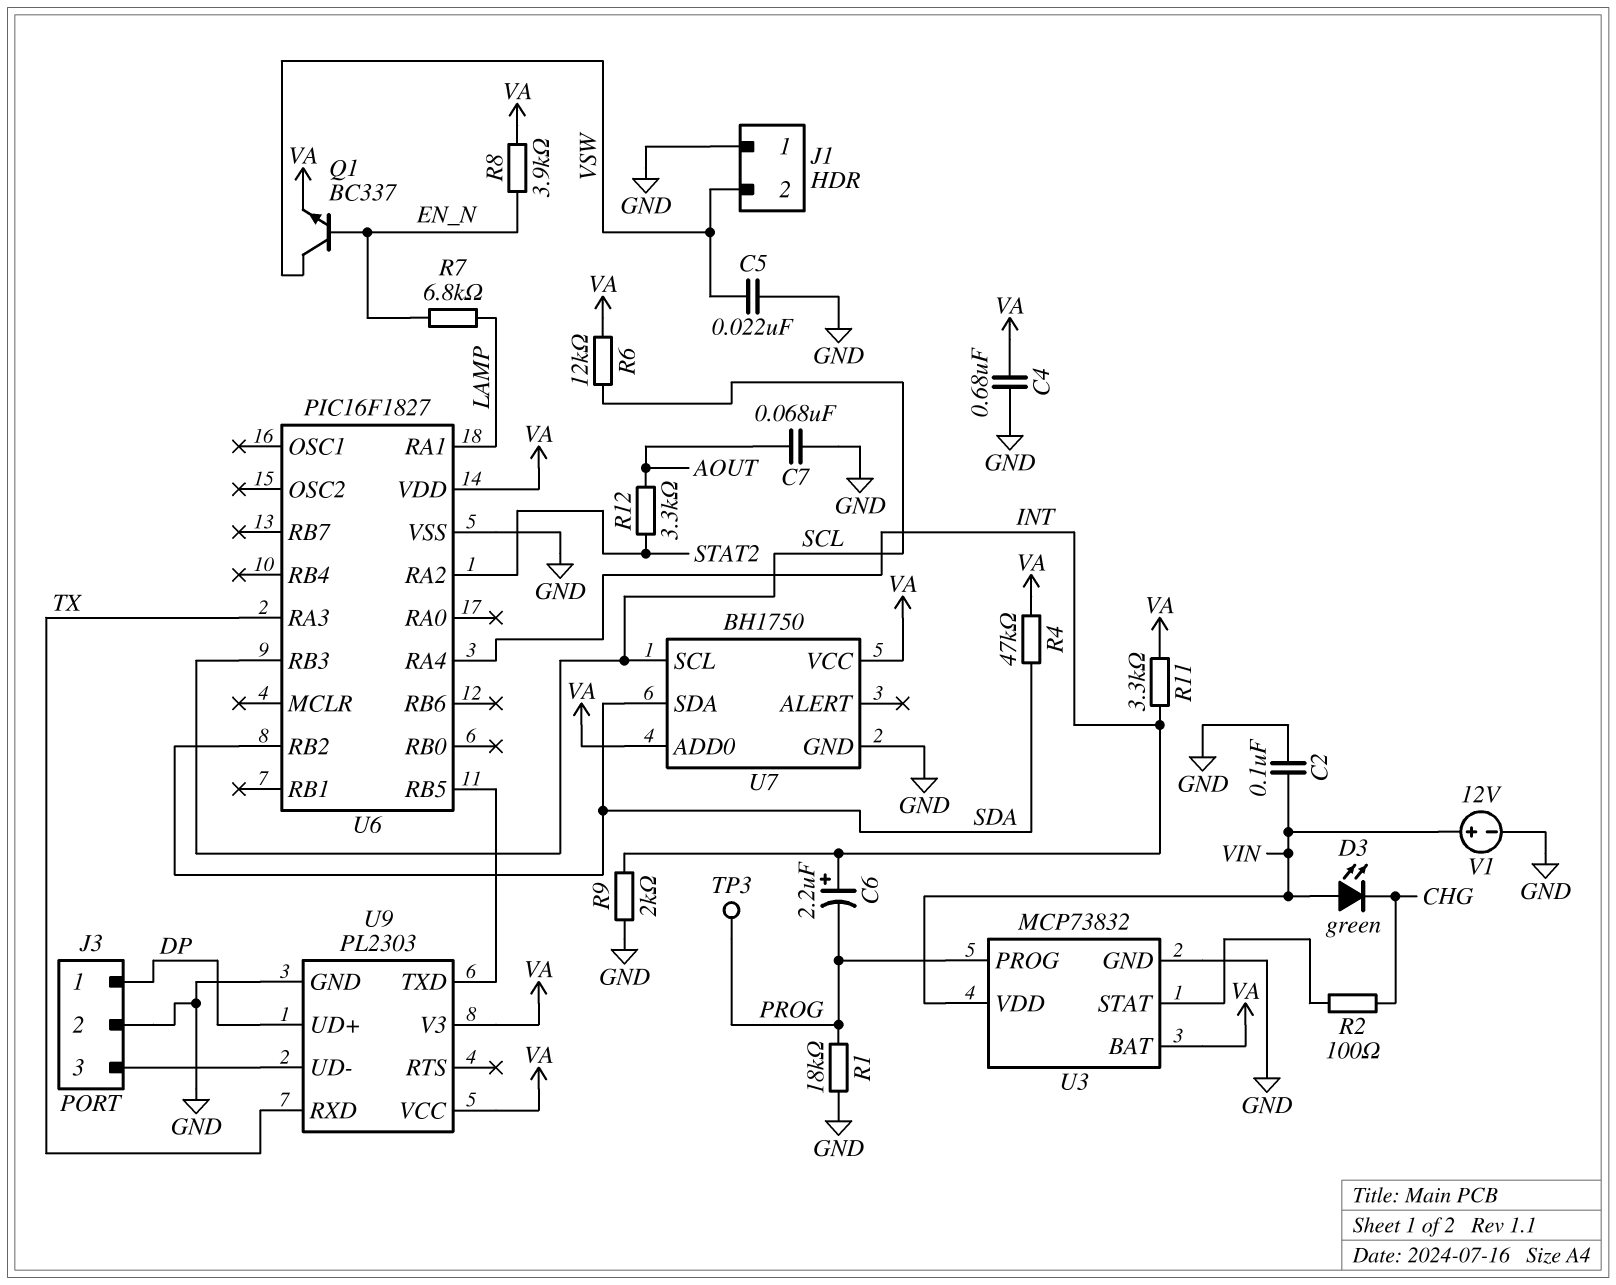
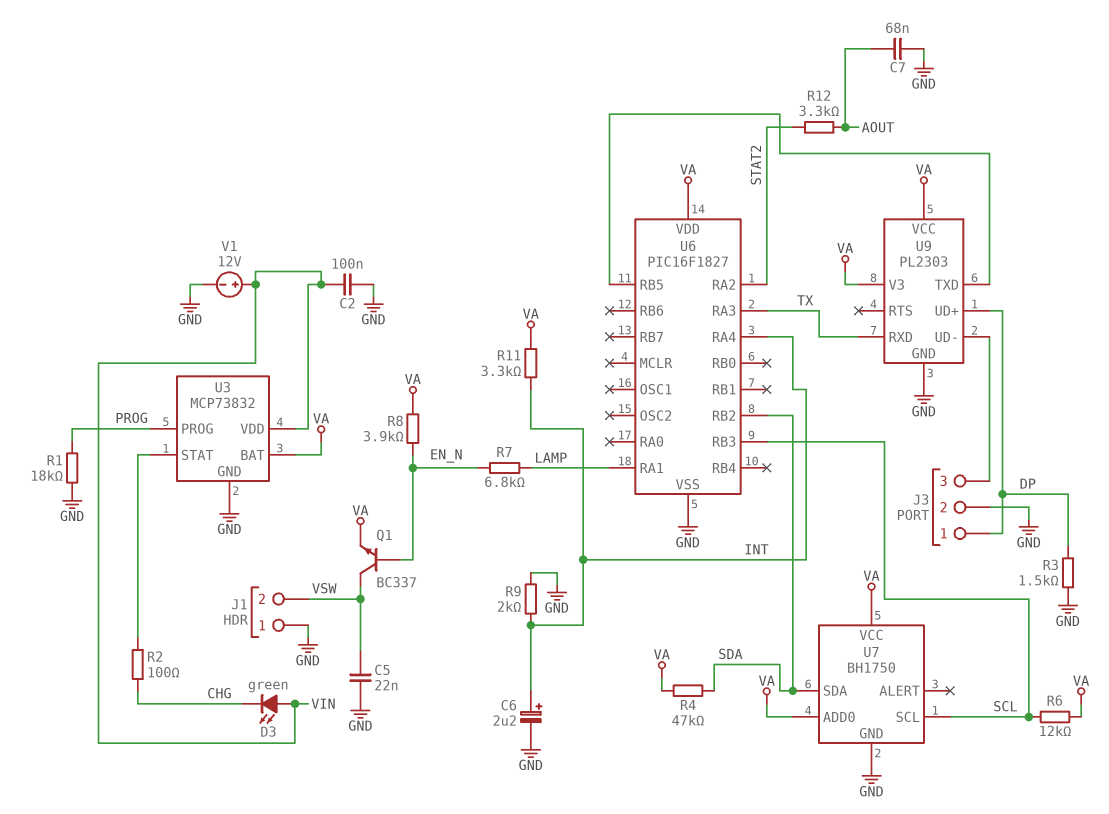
C4: 680nF (GND, VA) -> none
C6: 2.2uF (plus INT, minus PROG) -> 2.2uF (plus INT, minus GND)
R3: none -> 1.5k (DP, GND)
TP3: test point (PROG) -> none

